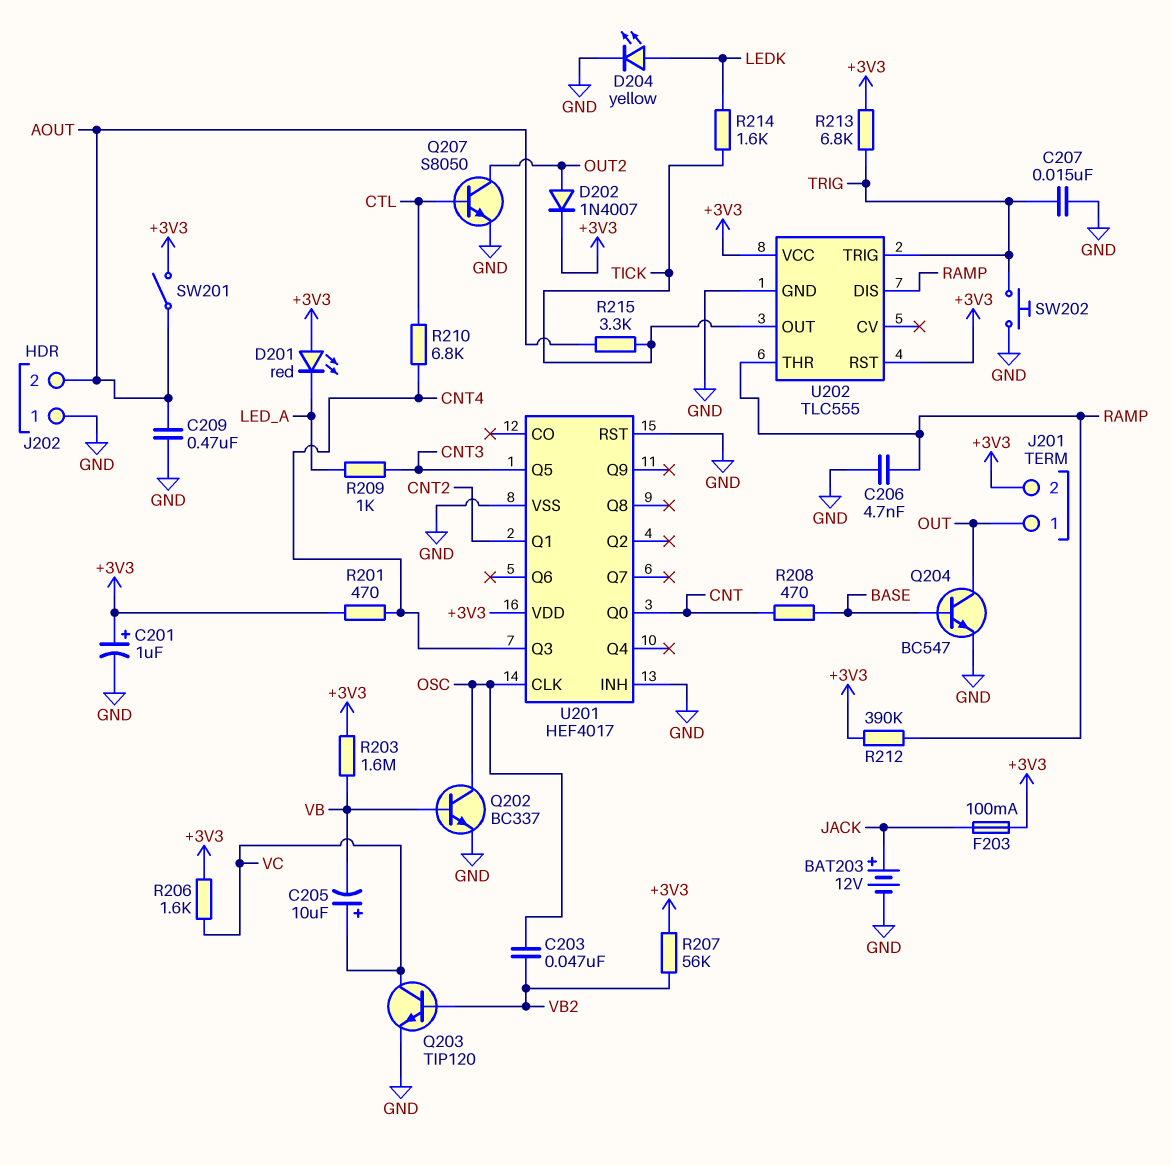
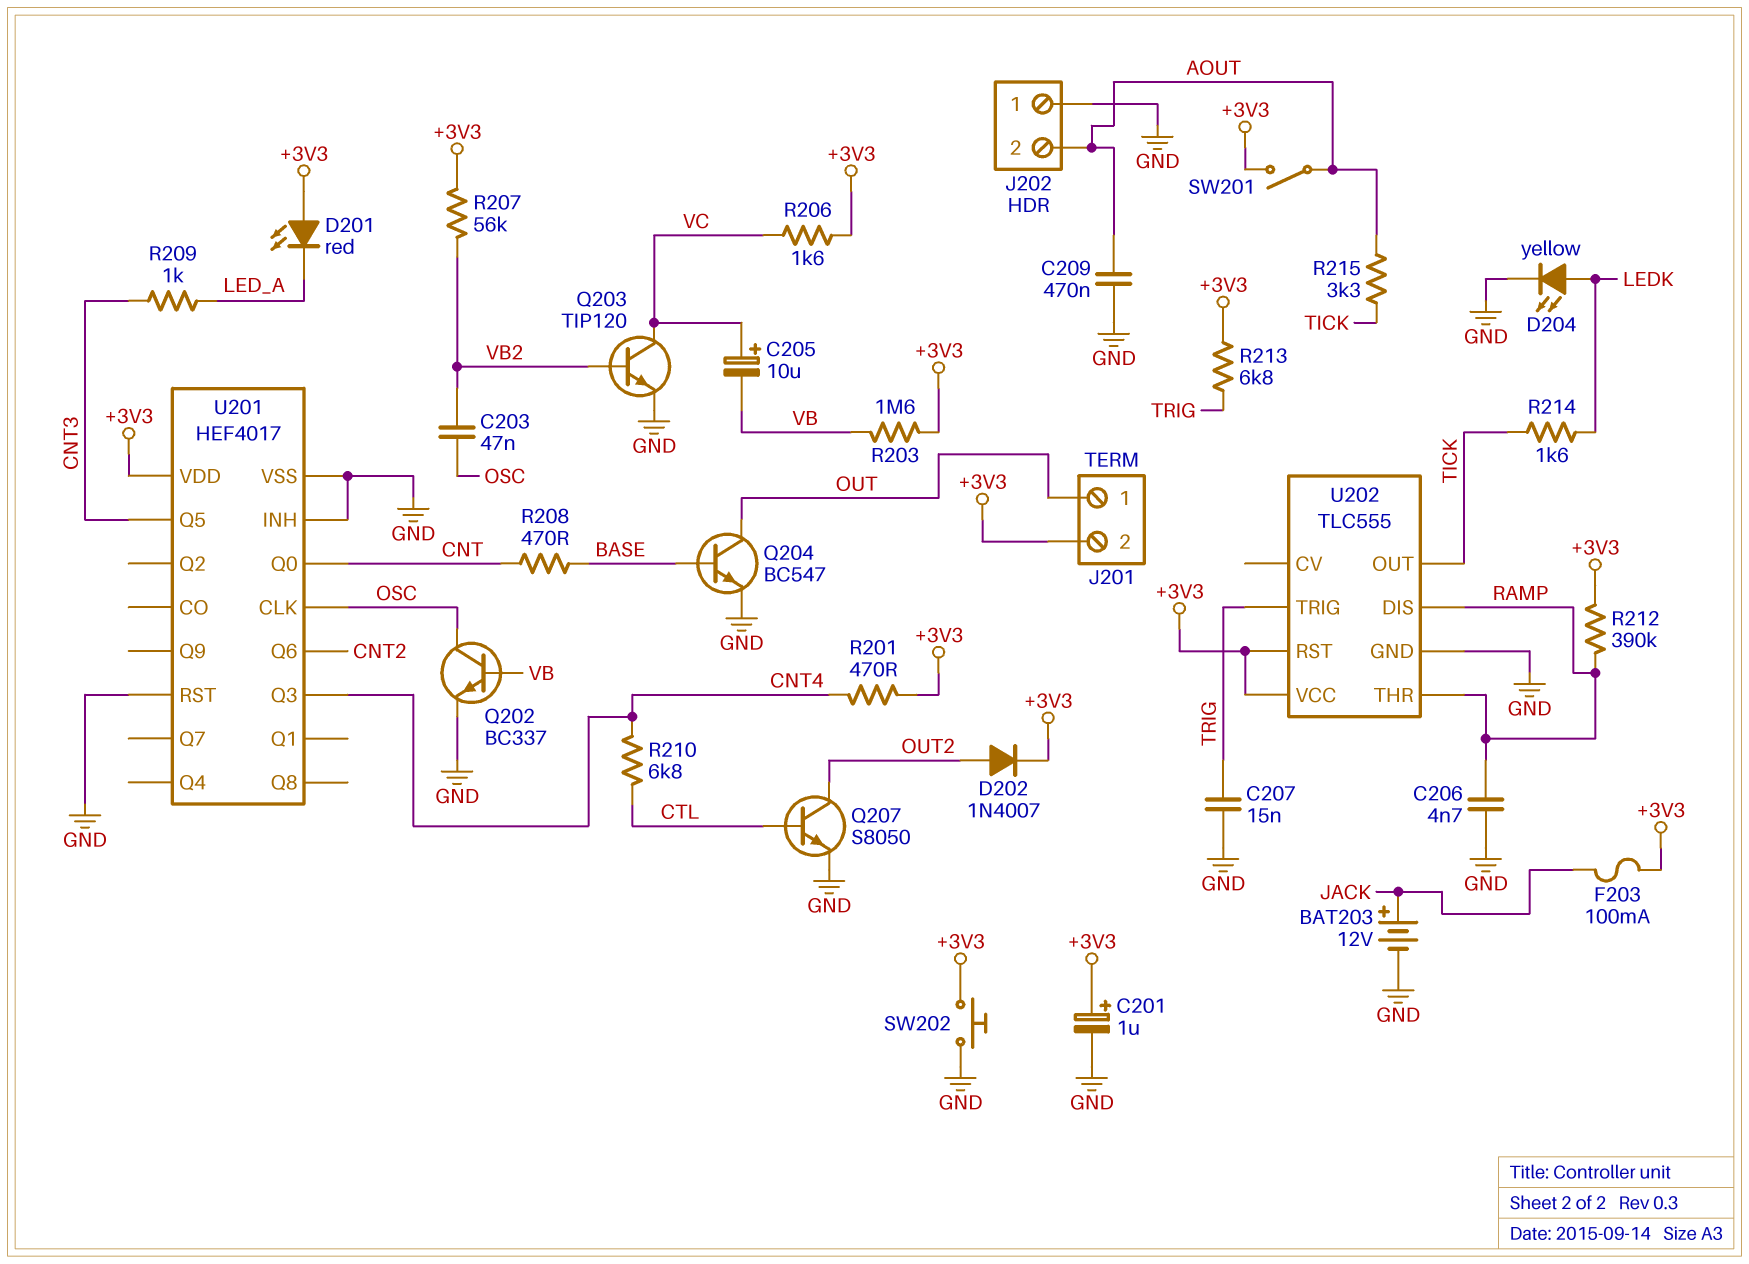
SW202: button (GND, TRIG) -> button (+3V3, GND)
U201 pin Q1: CNT2 -> none
U201 pin Q6: none -> CNT2

